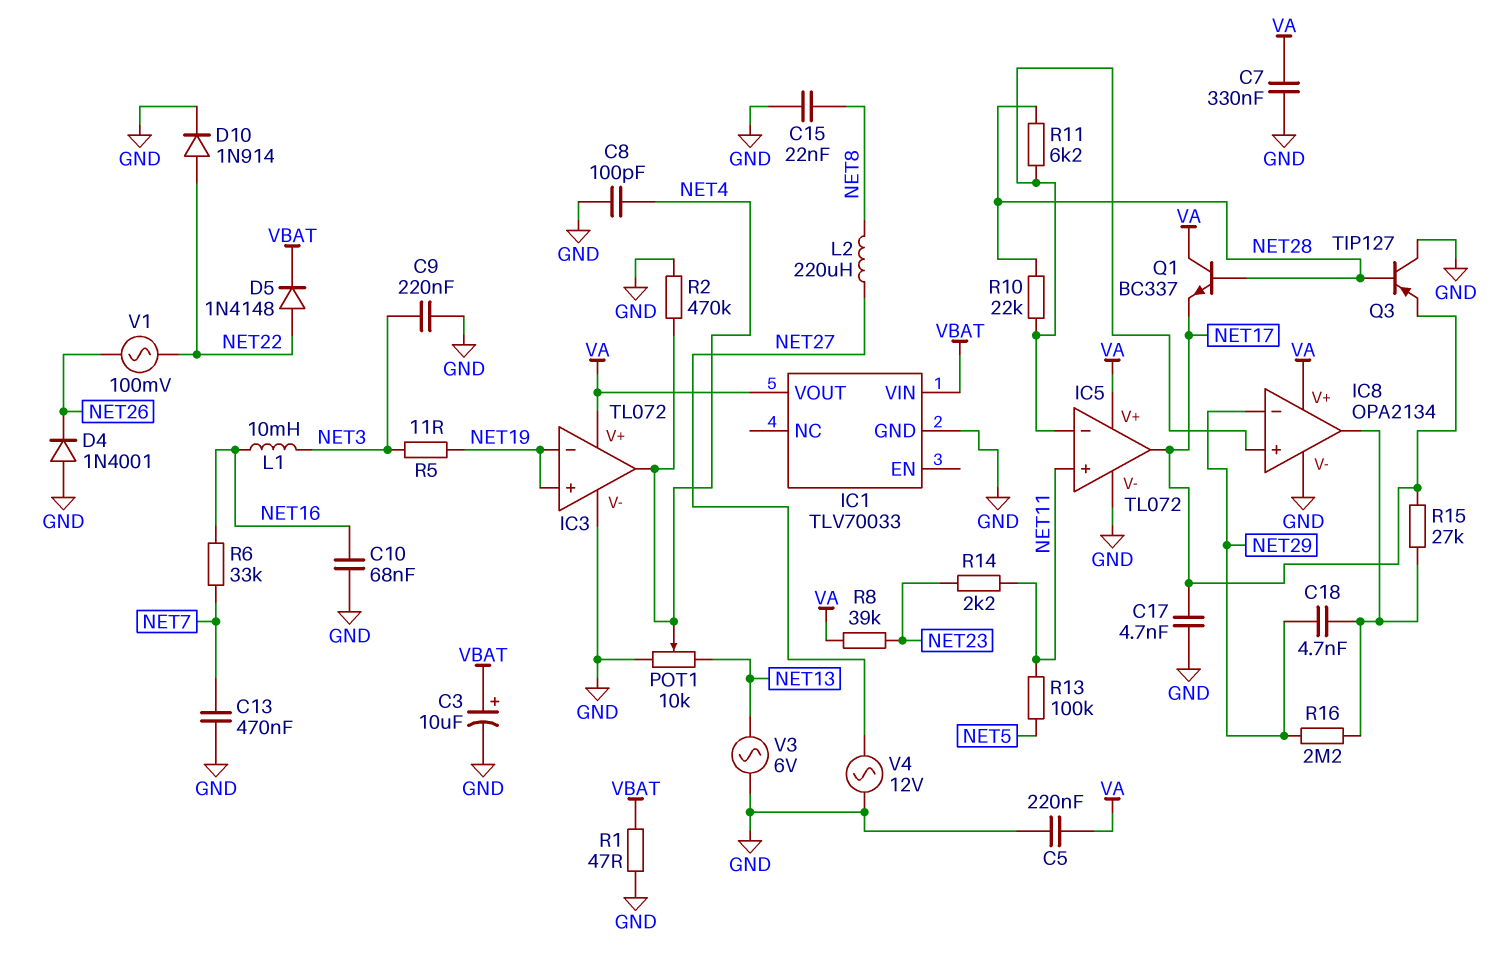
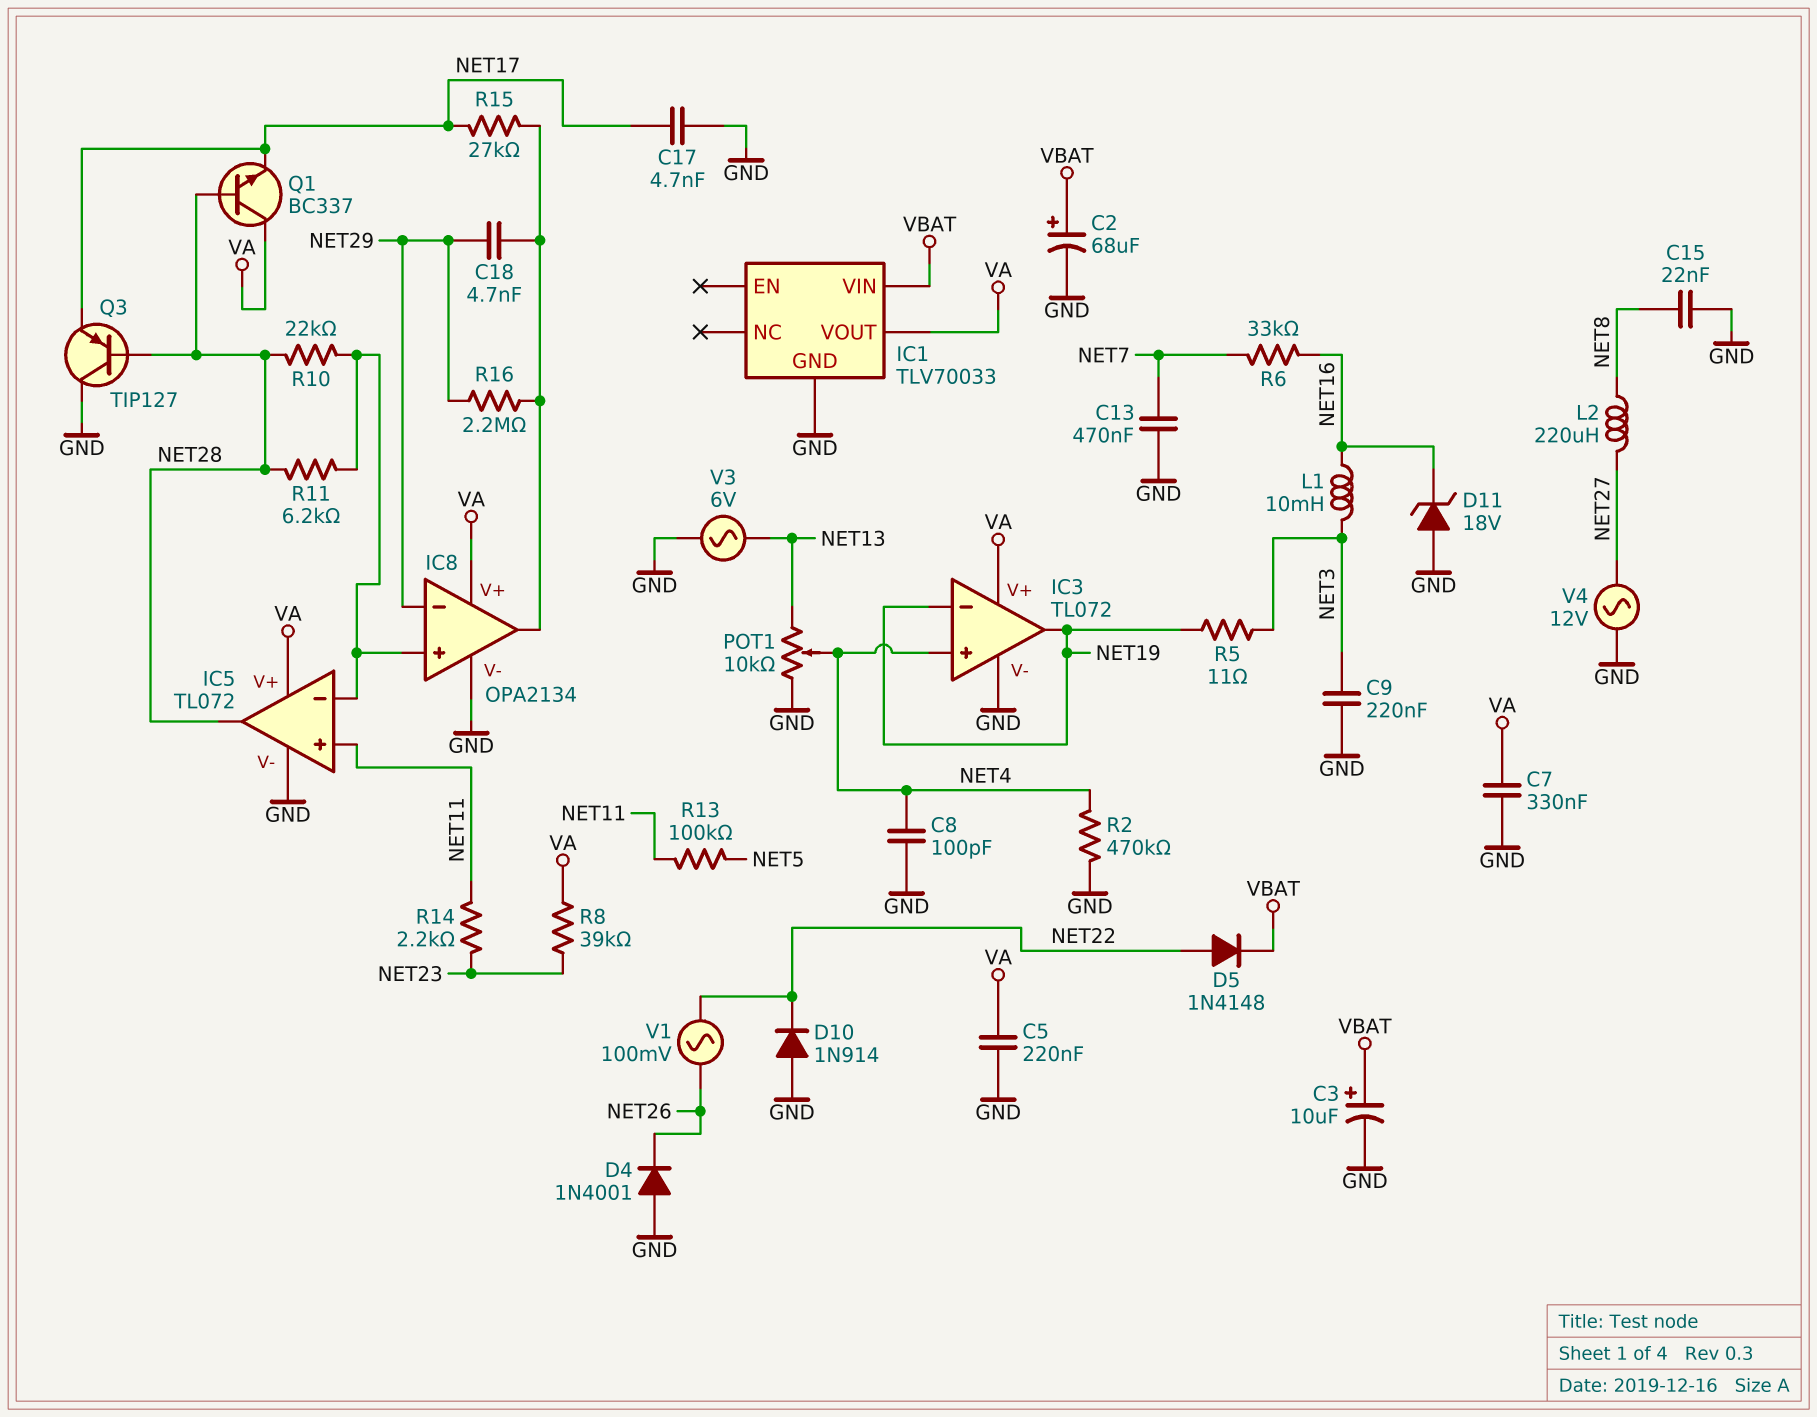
C2: none -> 68uF (plus VBAT, minus GND)
C10: 68nF (GND, NET16) -> none
D10: diode 1N914 (A NET22, K GND) -> diode 1N914 (A GND, K NET22)
D11: none -> zener 18V (A GND, K NET16)
IC3 pin in+: NET19 -> NET4
IC3 pin out: NET4 -> NET19
IC5 pin out: NET17 -> NET28
R1: 47 (GND, VBAT) -> none

